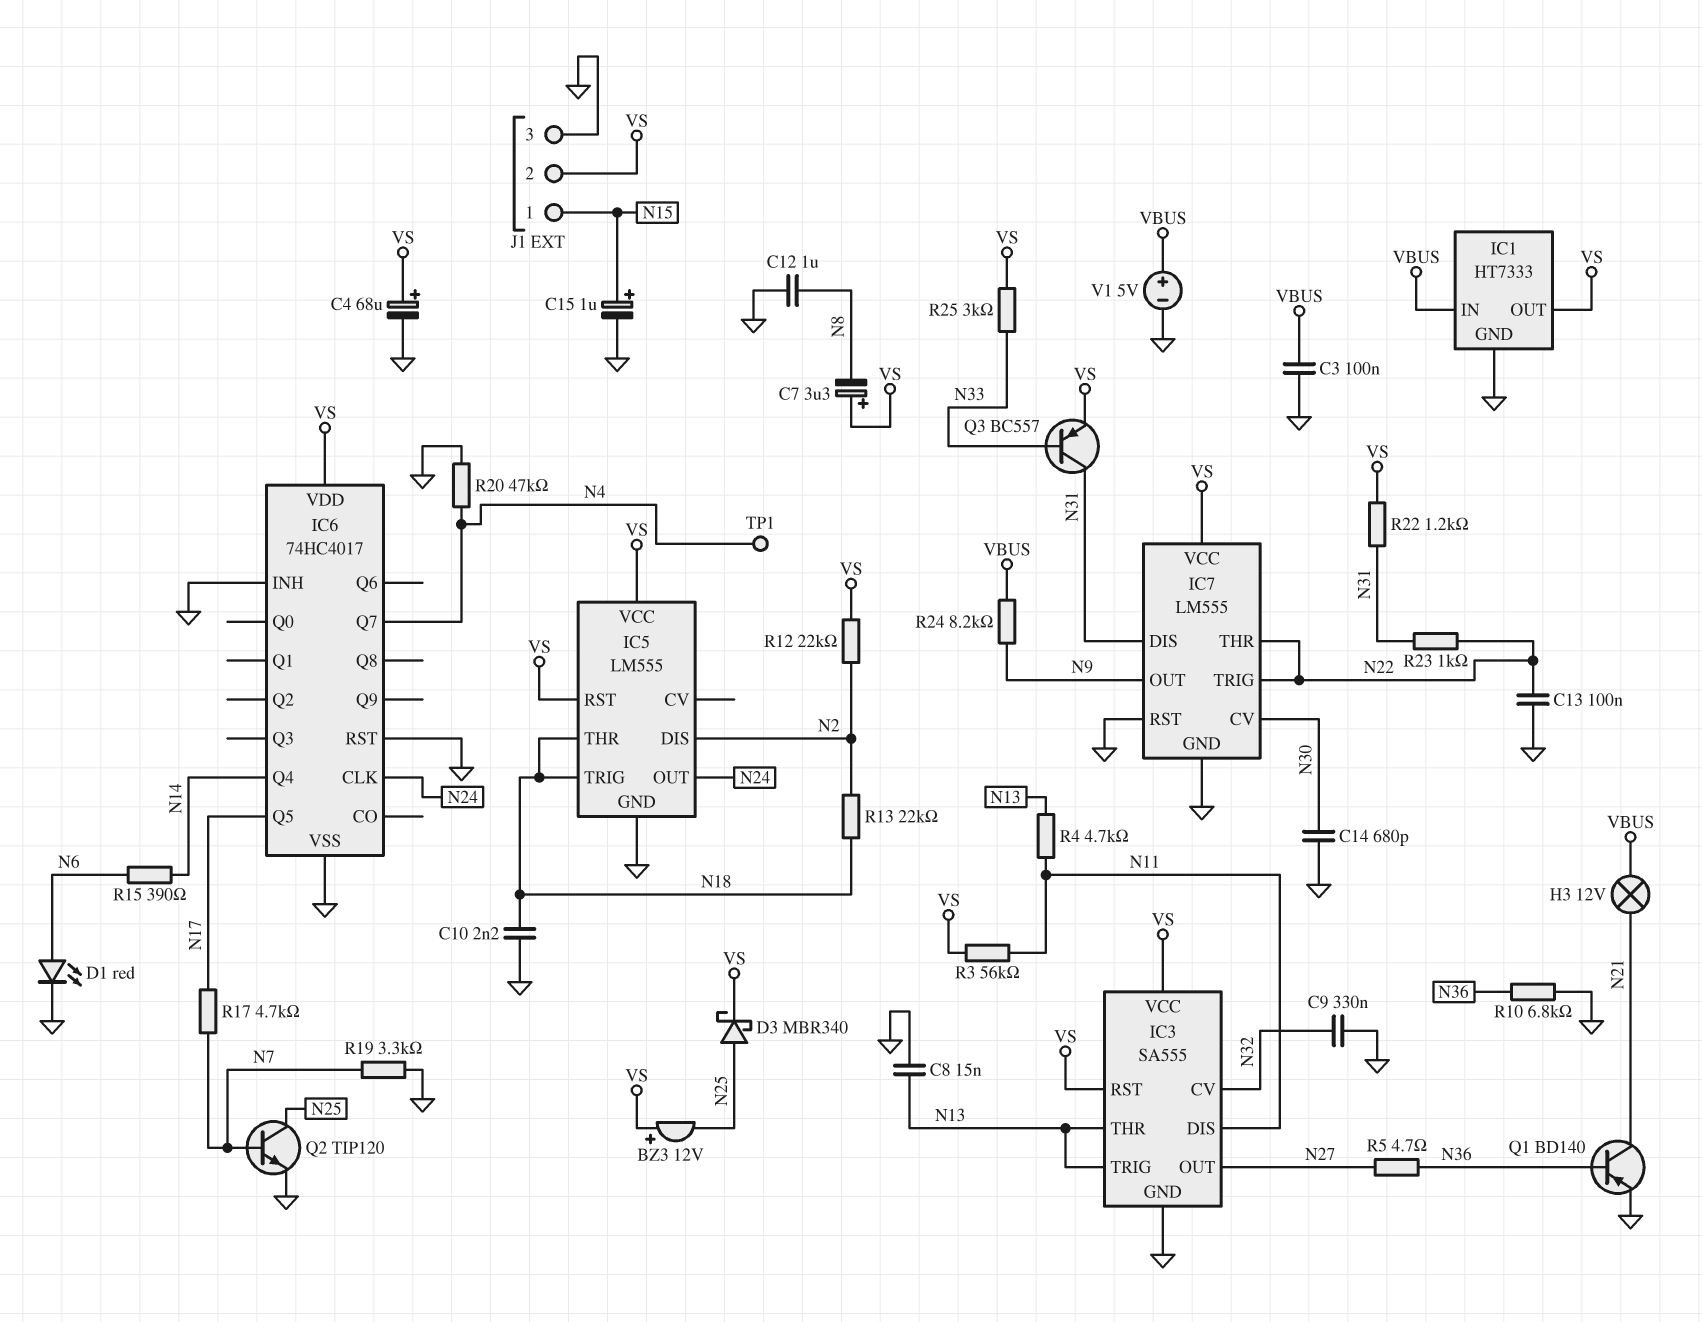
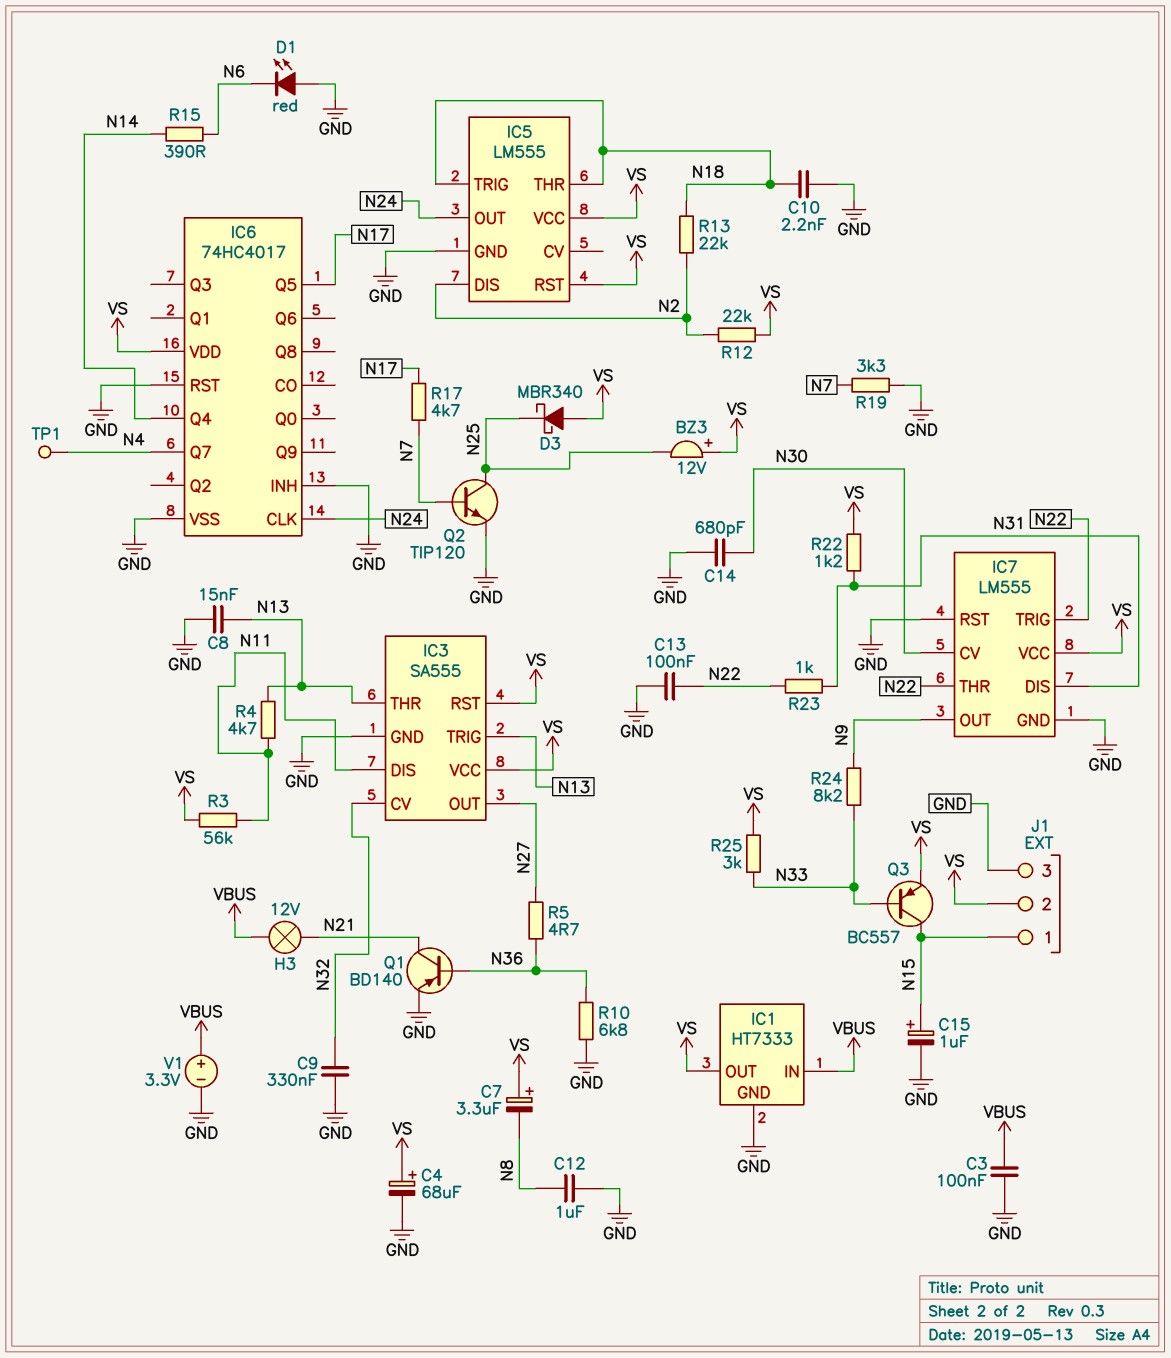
D1: LED red (A N6, K GND) -> LED red (A GND, K N6)
D3: schottky MBR340 (A N25, K VS) -> schottky MBR340 (A VS, K N25)
Q3: PNP BC557 (B N33, C N31, E VS) -> PNP BC557 (B N33, C N15, E VS)
R20: 47k (GND, N4) -> none
R24: 8.2k (N9, VBUS) -> 8.2k (N9, N33)
V1: 5V (plus VBUS, minus GND) -> 3.3V (plus VBUS, minus GND)

